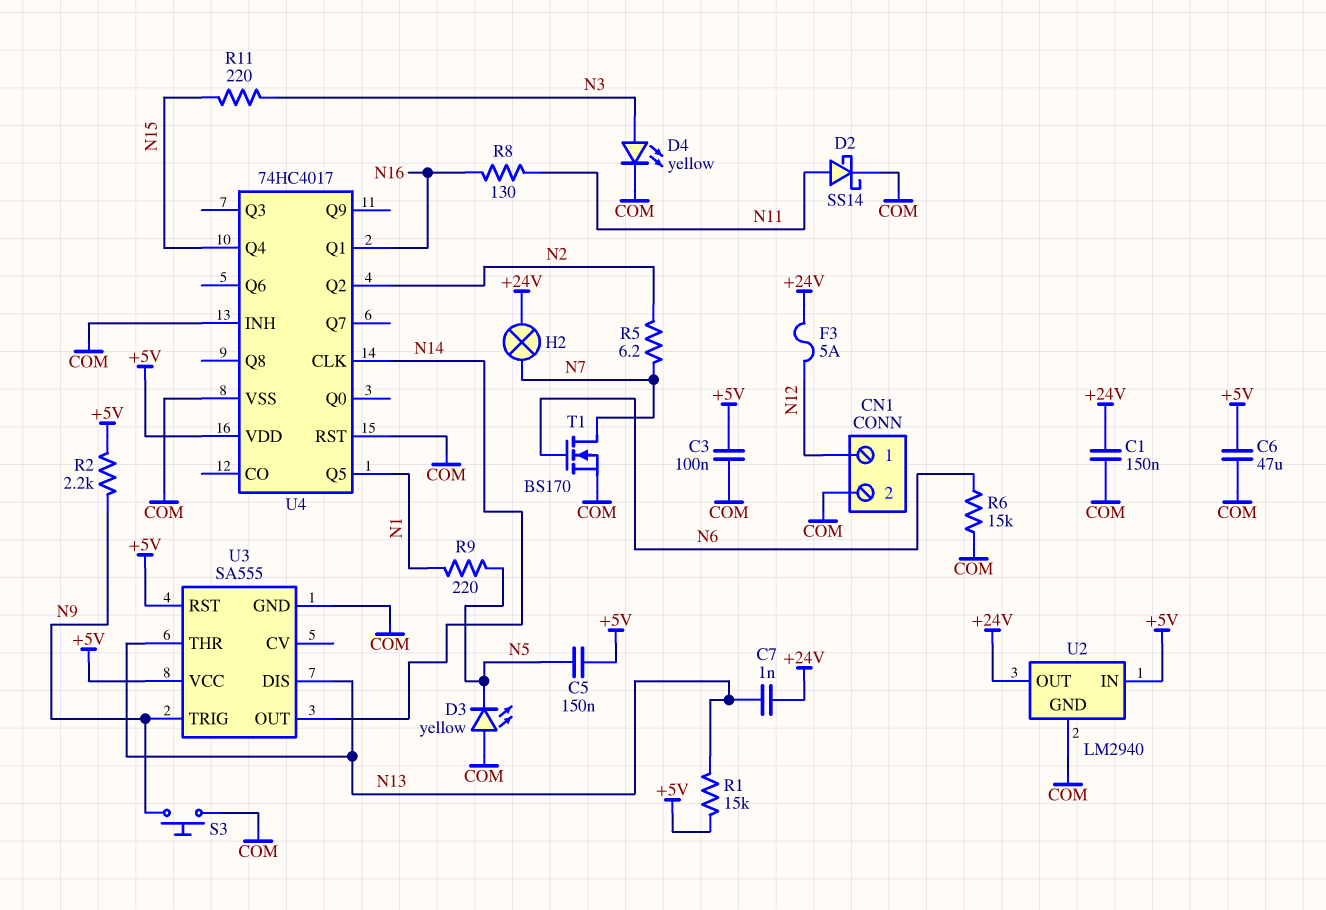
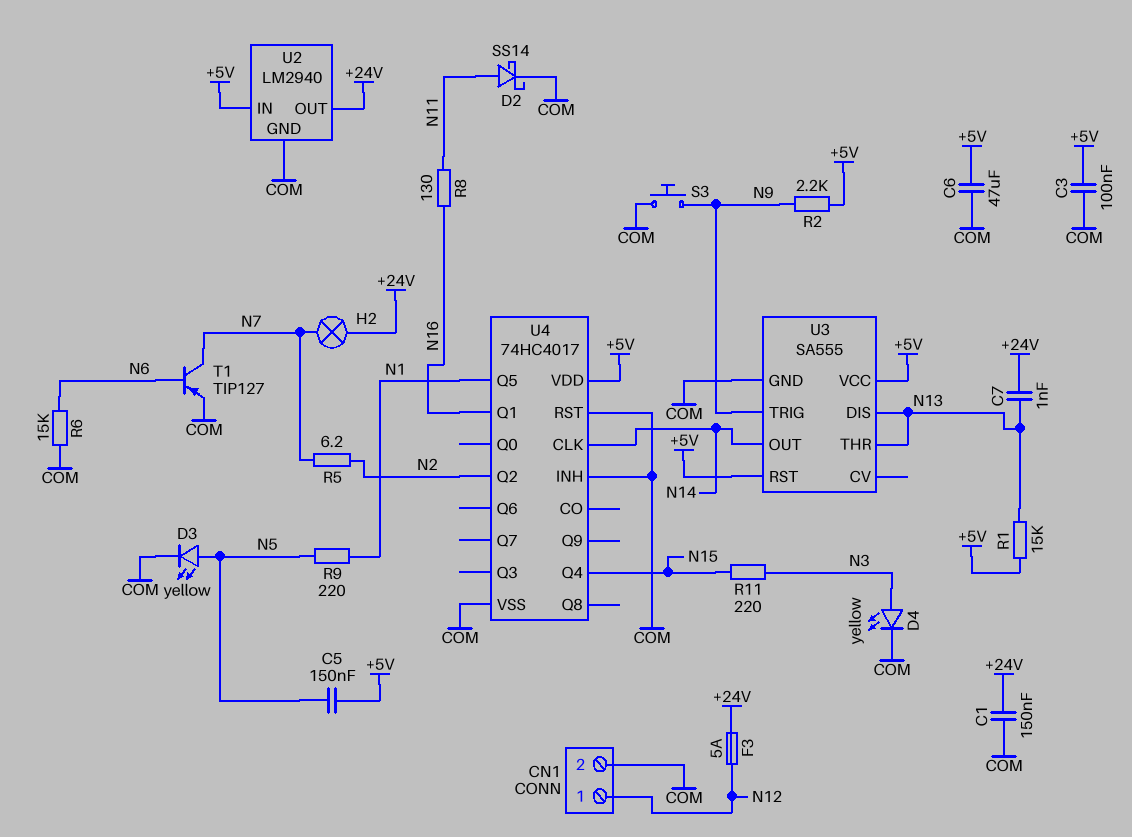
D3: LED yellow (A COM, K N5) -> LED yellow (A N5, K COM)
T1: NMOS BS170 (G N6, D N7, S COM) -> PNP TIP127 (B N6, C N7, E COM)

